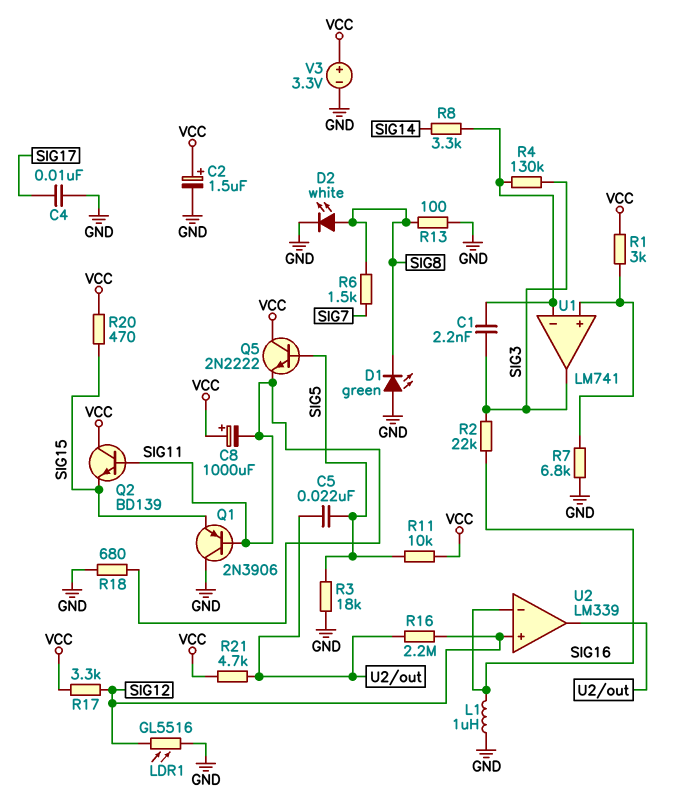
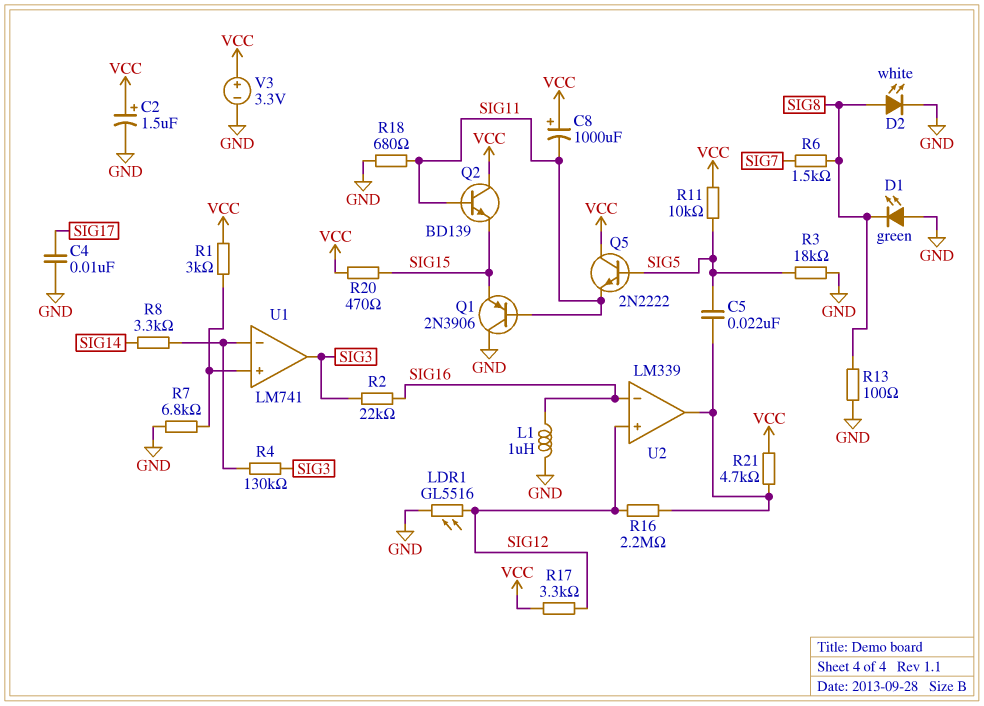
C1: 2.2nF (SIG3, U1/in-) -> none

